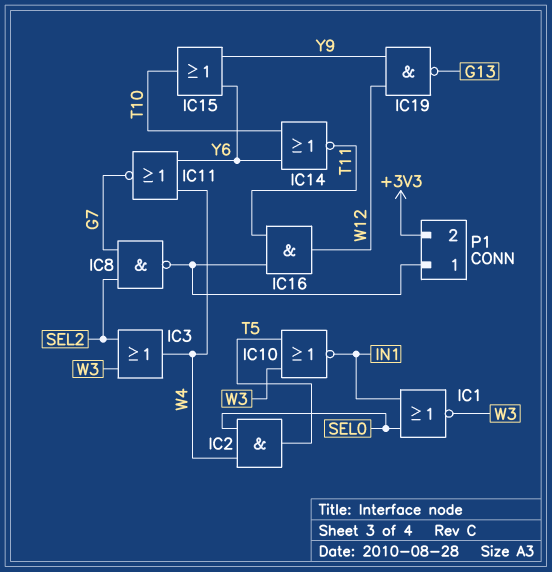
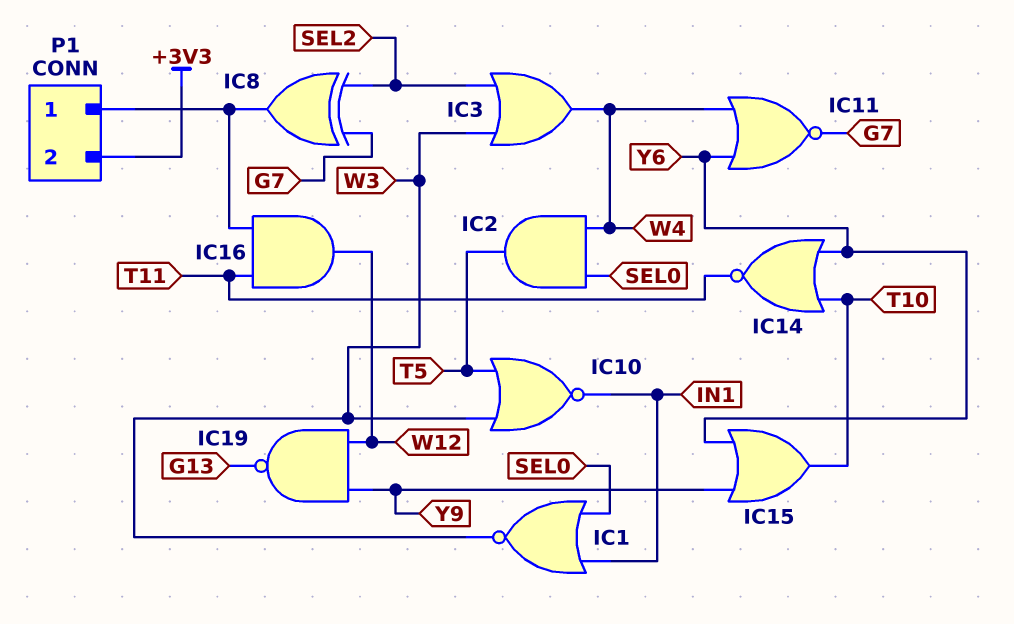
IC8: NAND (in G7, in SEL2, out P1/1) -> XOR (in G7, in SEL2, out P1/1)

